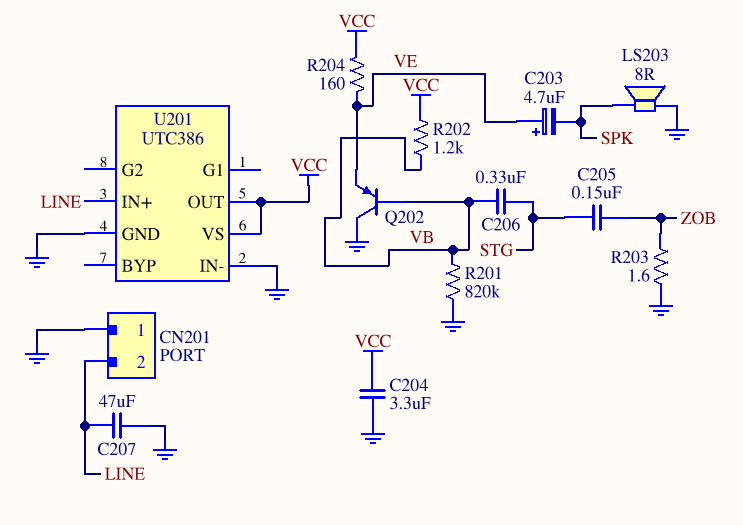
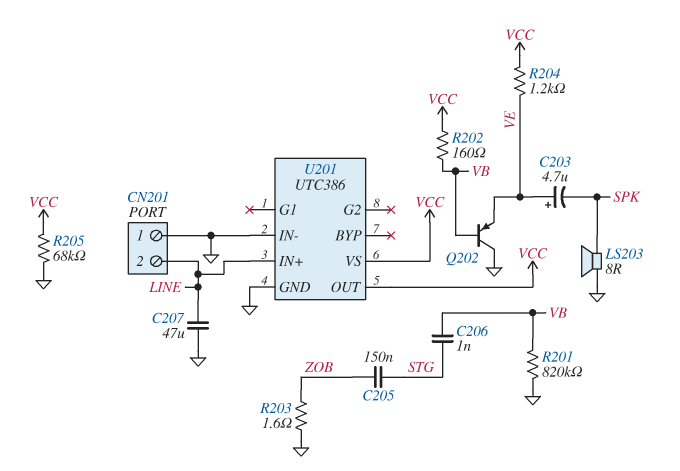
C204: 3.3uF (GND, VCC) -> none
C206: 330nF (STG, VB) -> 1nF (STG, VB)
R202: 1.2k (VB, VCC) -> 160 (VB, VCC)
R204: 160 (VCC, VE) -> 1.2k (VCC, VE)
R205: none -> 68k (GND, VCC)

